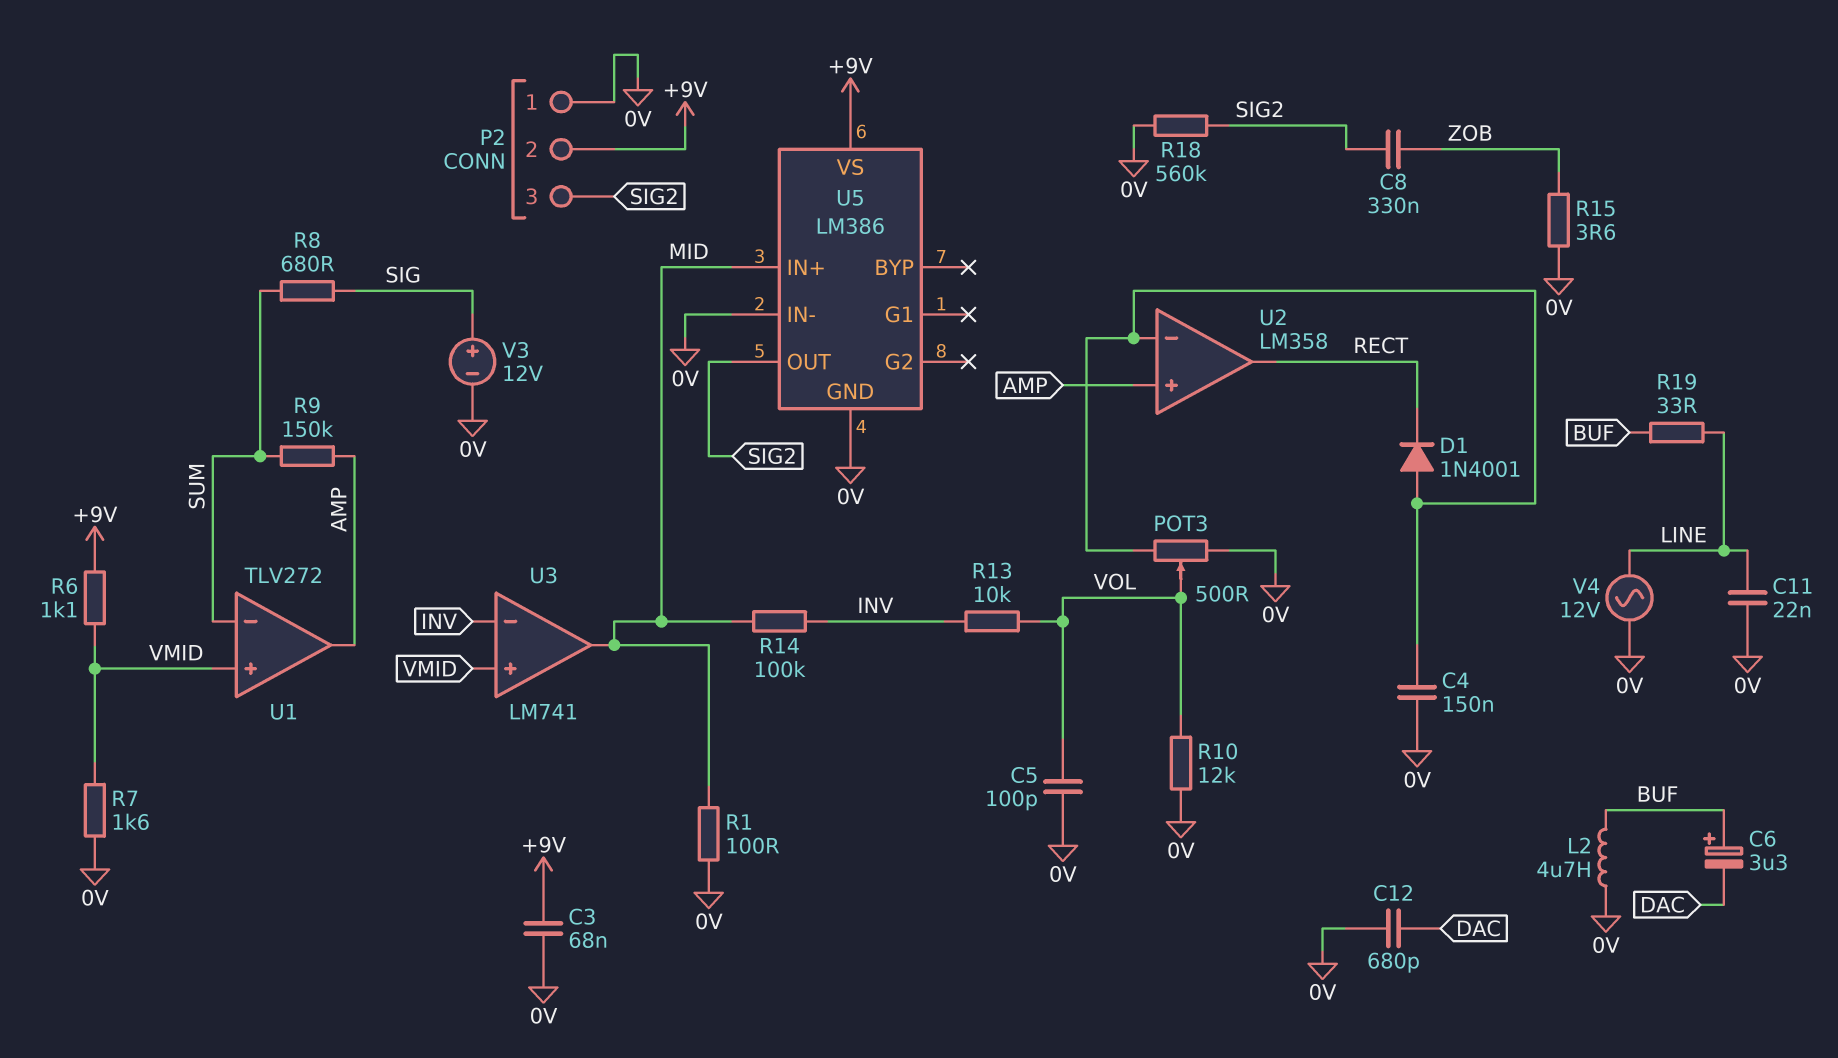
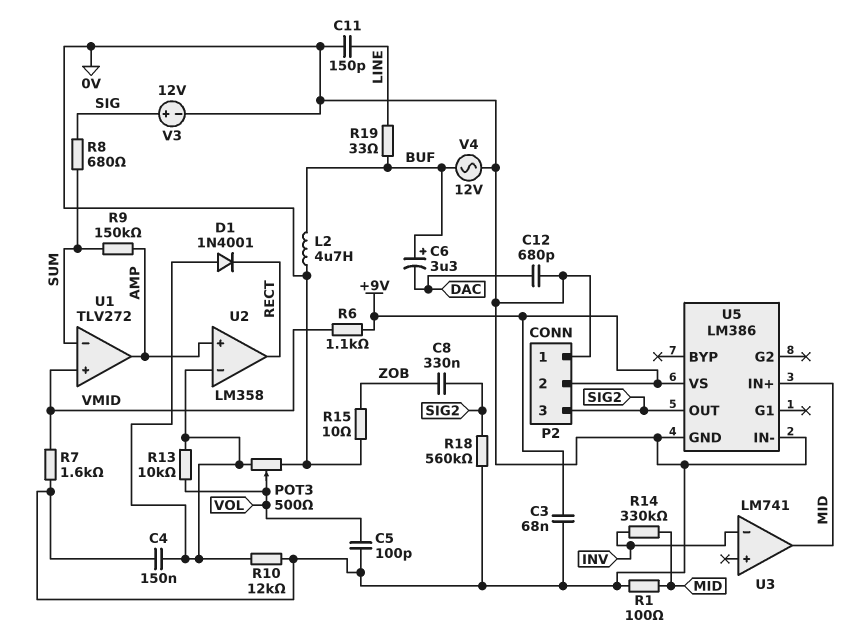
C11: 22nF (0V, LINE) -> 150pF (0V, LINE)
R10: 12k (0V, VOL) -> 12k (0V, U2/in-)
R13: 10k (INV, VOL) -> 10k (U2/in-, VOL)
R14: 100k (INV, MID) -> 330k (INV, MID)
R15: 3.6 (0V, ZOB) -> 10 (0V, ZOB)
U3 pin in+: VMID -> none
V4: AC 12V (0V, LINE) -> AC 12V (0V, BUF)

